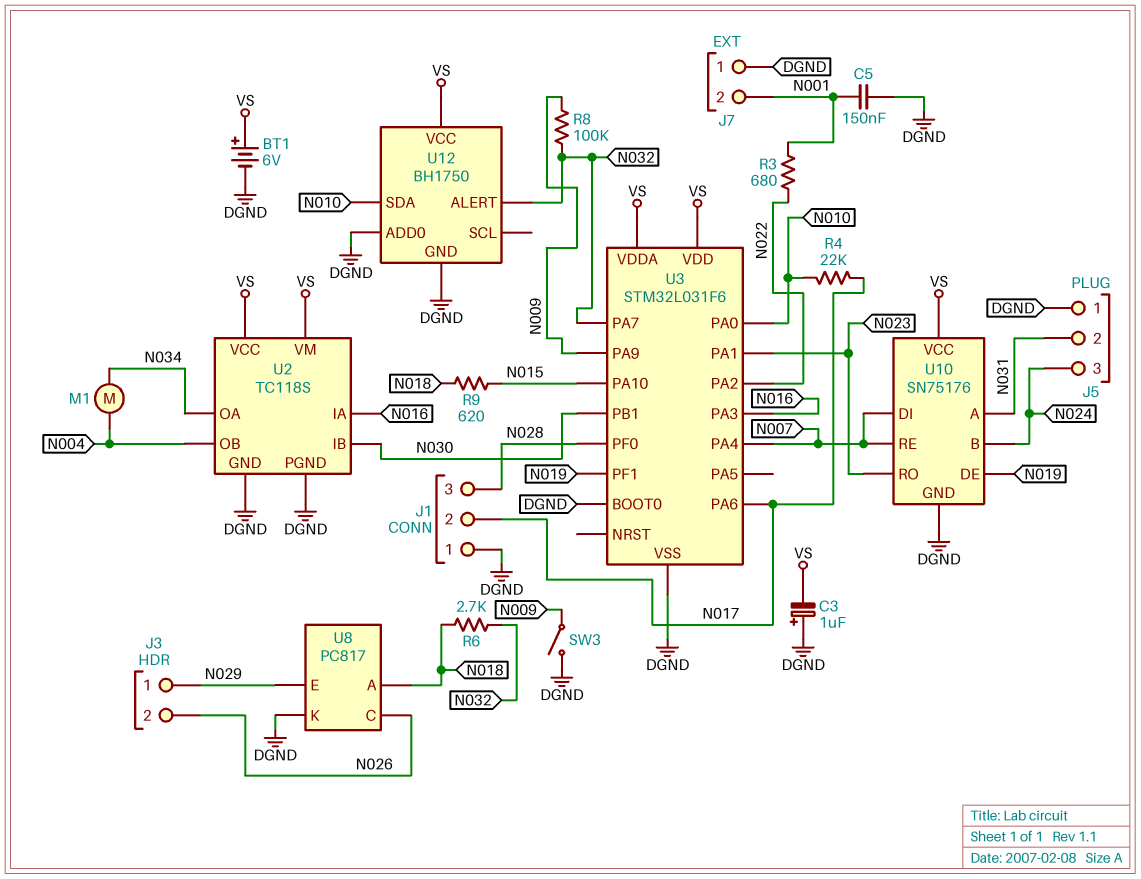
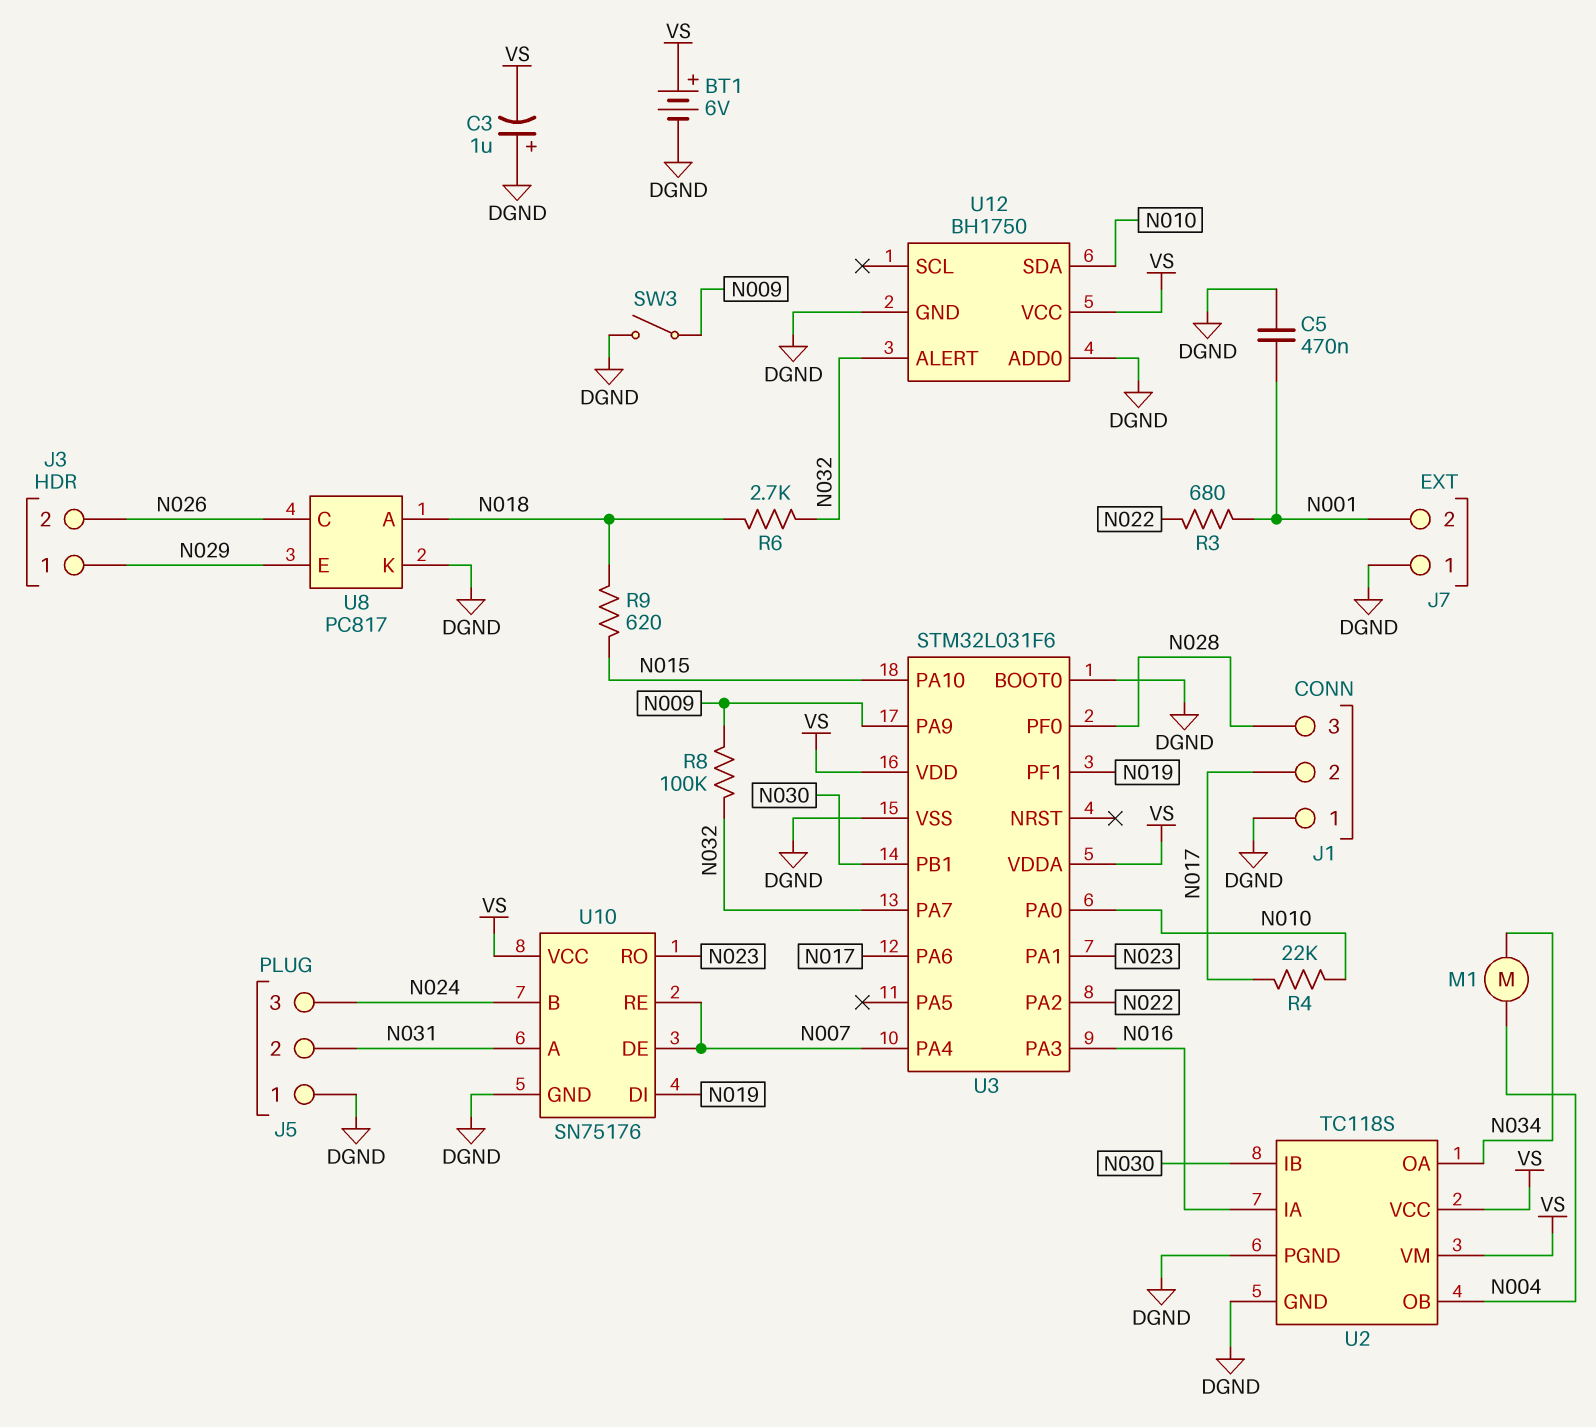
C5: 150nF (DGND, N001) -> 470nF (DGND, N001)
U10 pin DE: N019 -> N007
U10 pin DI: N007 -> N019

